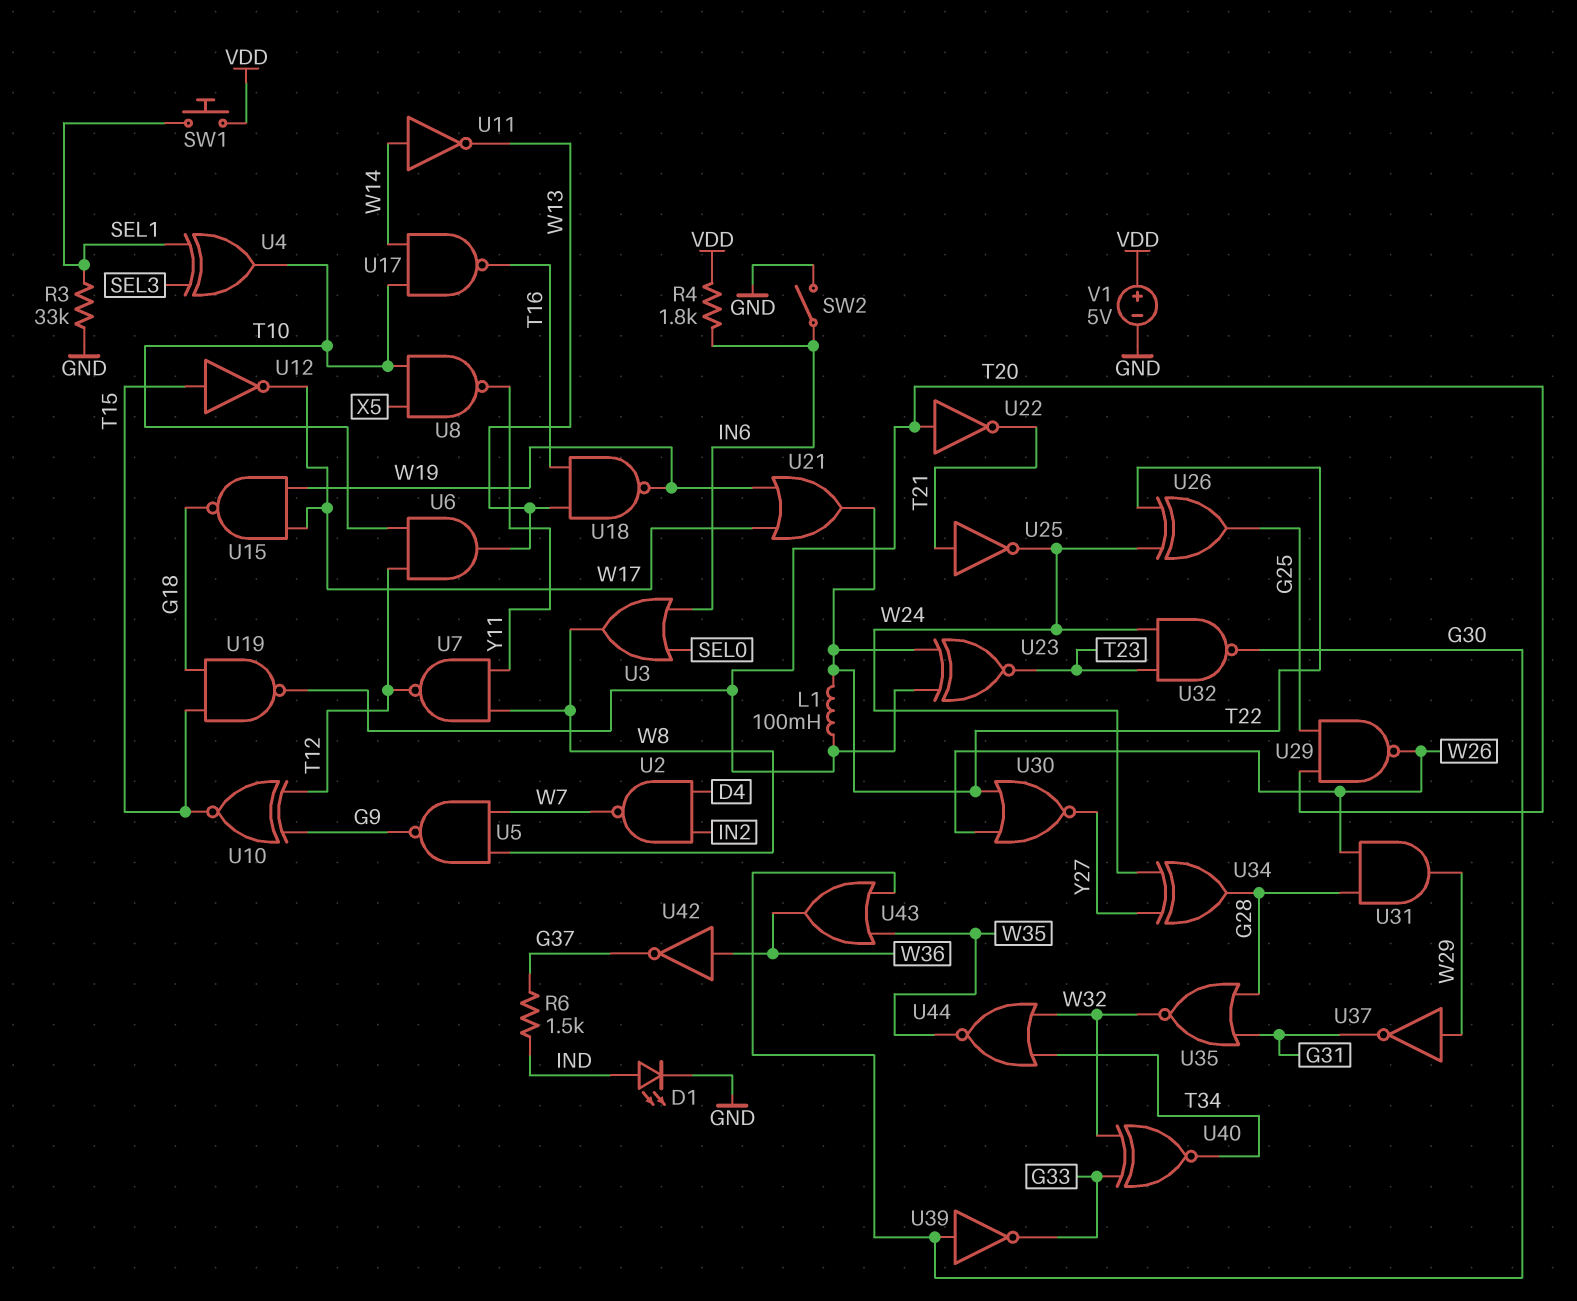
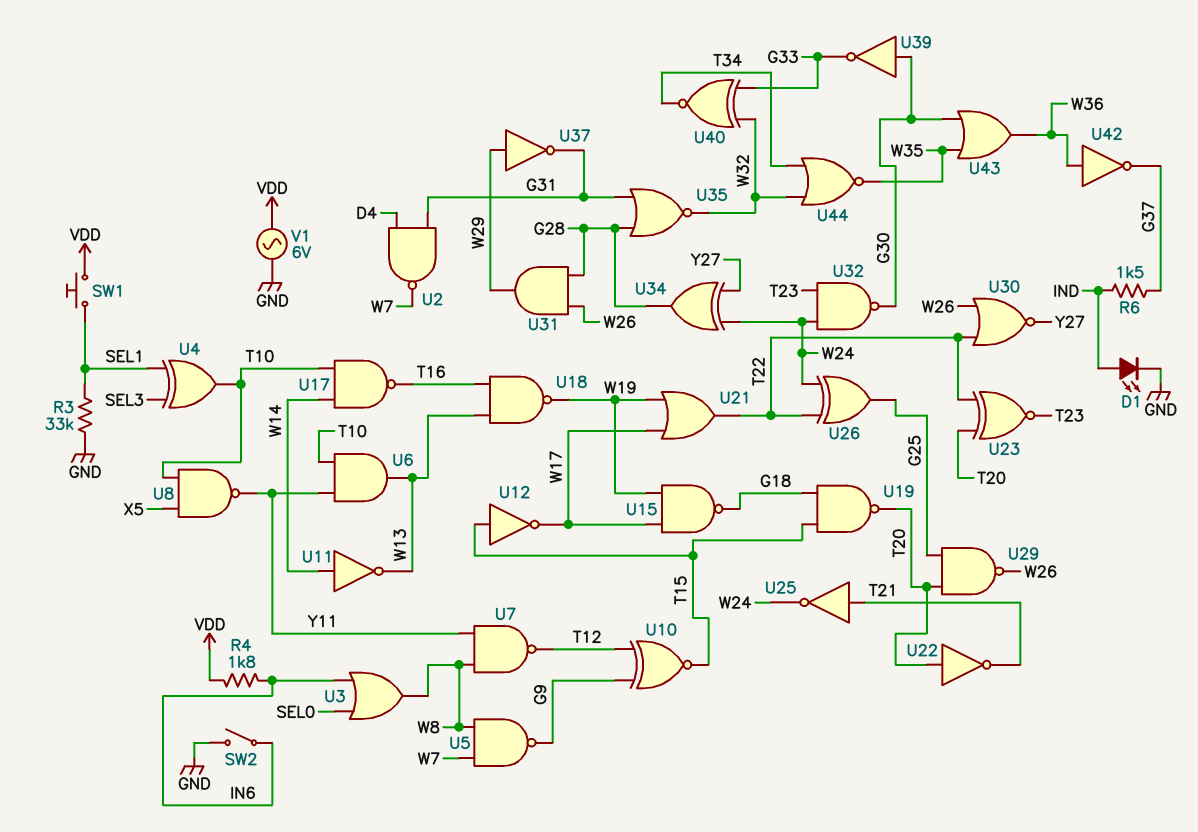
L1: 100mH (T20, T22) -> none
U2: NAND (in D4, in IN2, out W7) -> NAND (in D4, in G31, out W7)
U6: AND (in T10, in T12, out W13) -> AND (in T10, in Y11, out W13)
V1: 5V (plus VDD, minus GND) -> AC 6V (GND, VDD)

